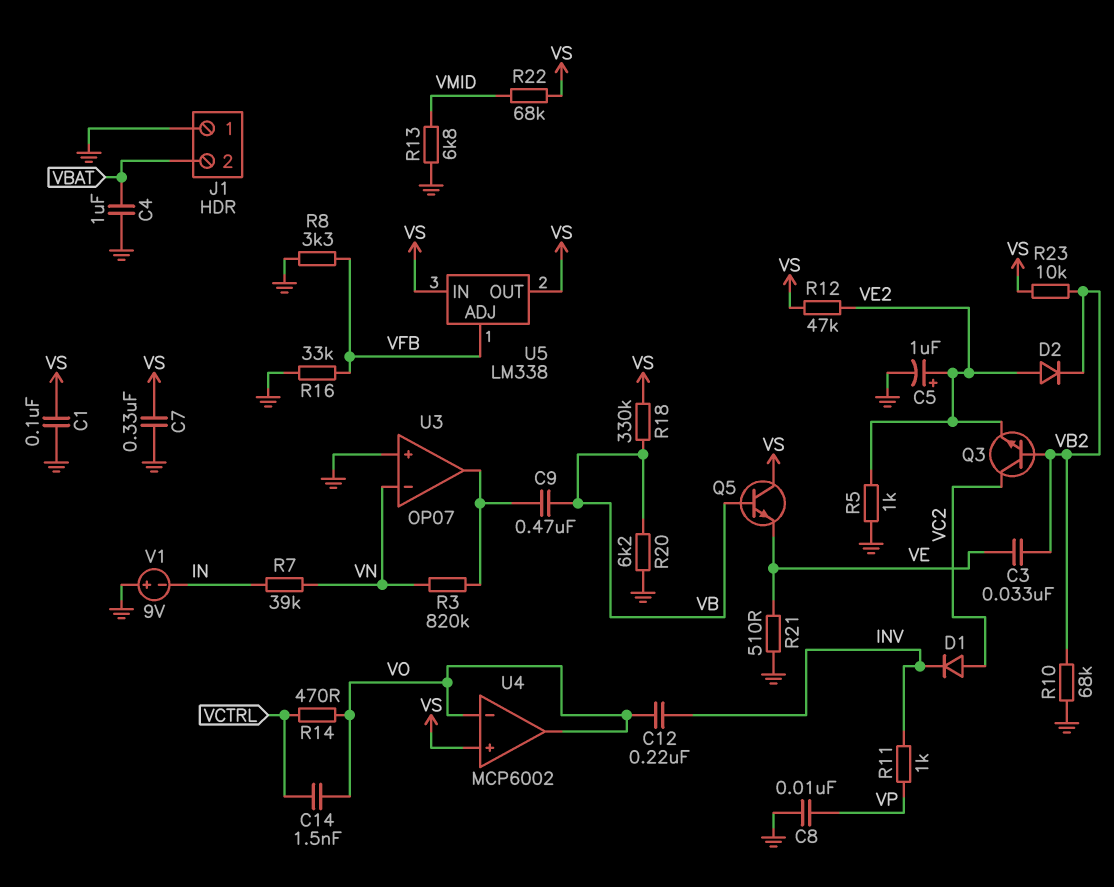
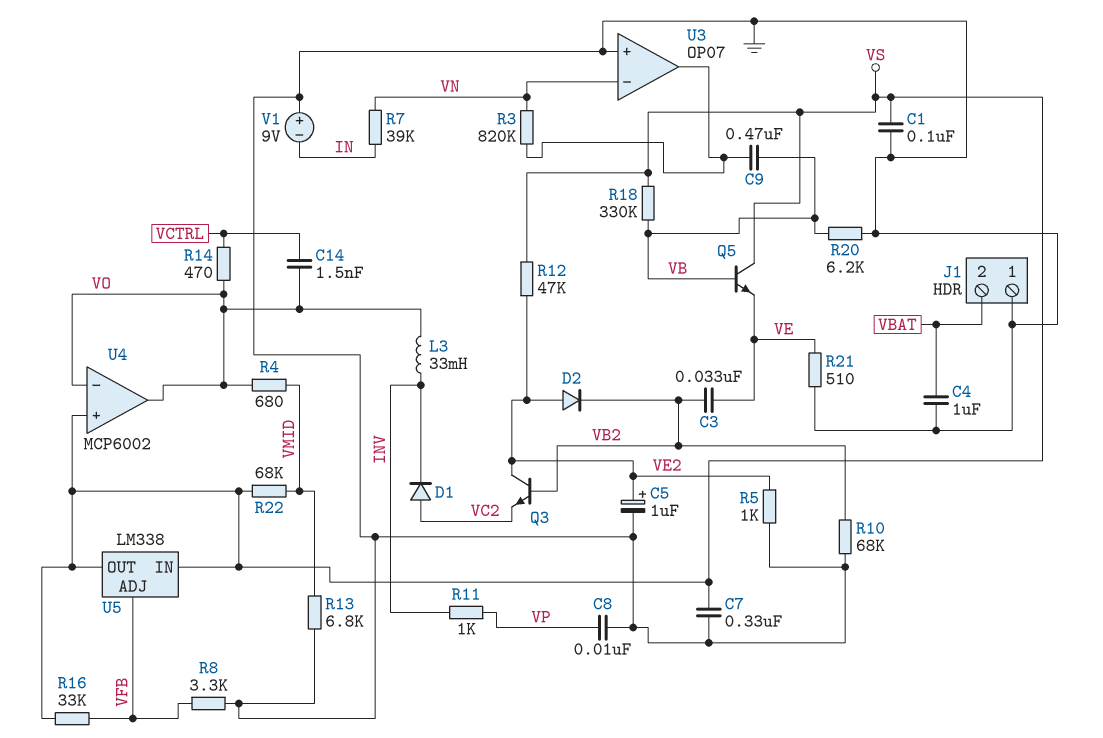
C12: 220nF (INV, VO) -> none
L3: none -> 33mH (INV, VO)
Q3: NPN (B VB2, C VC2, E VE2) -> NPN (B VB2, C VE2, E VC2)
R4: none -> 680 (VMID, VO)
R16: 33k (GND, VFB) -> 33k (VFB, VS)
R23: 10k (VB2, VS) -> none

